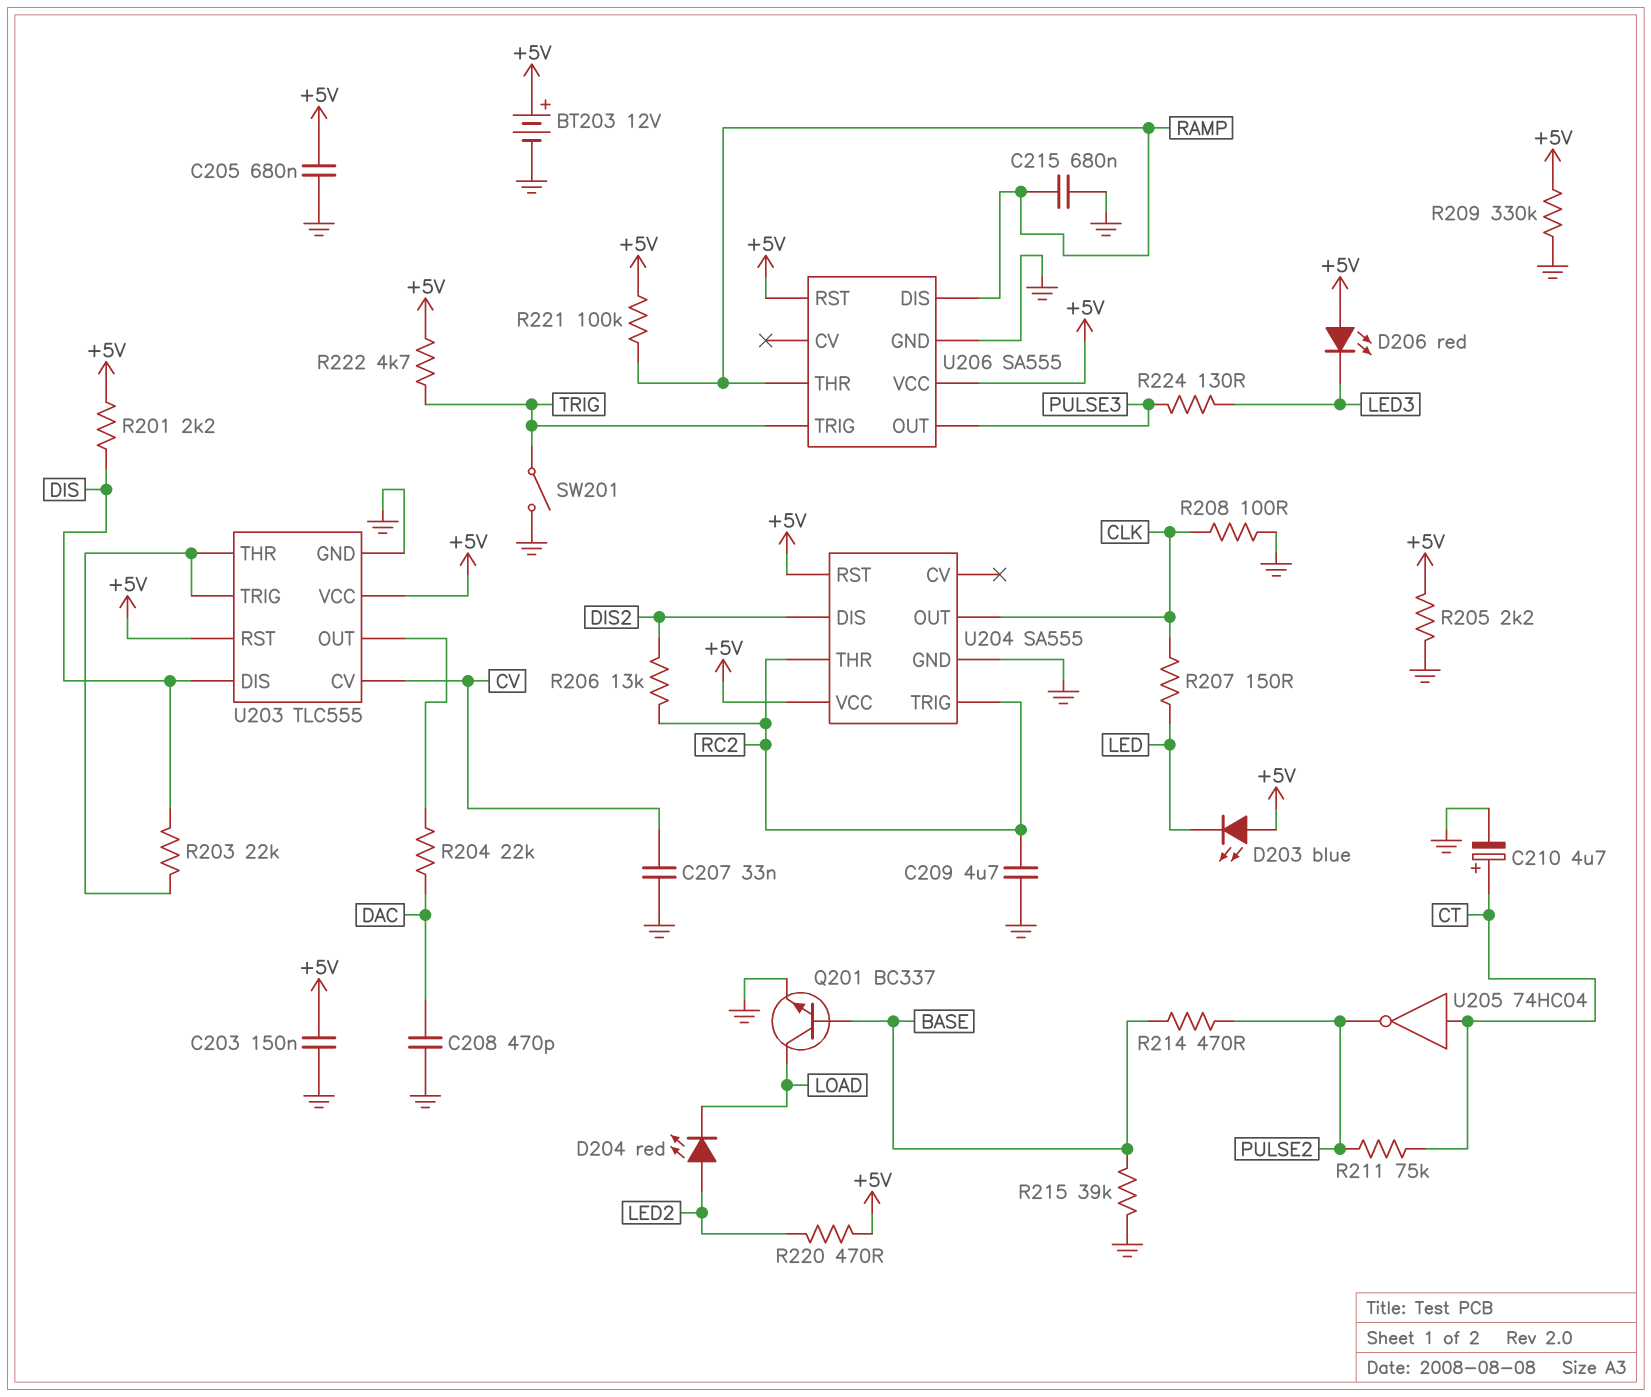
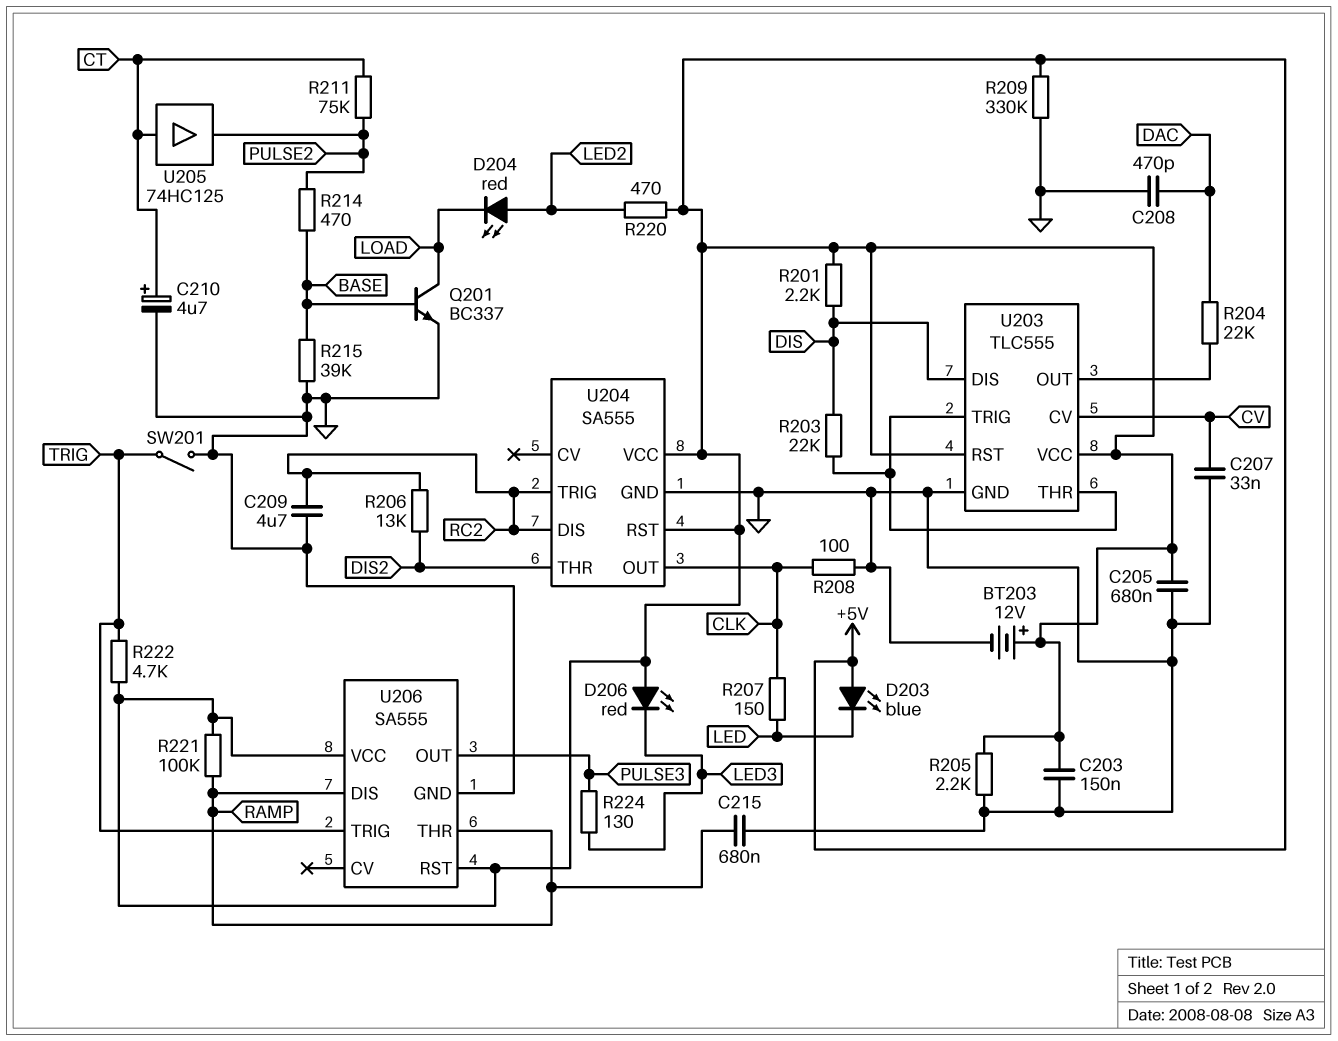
U204 pin DIS: DIS2 -> RC2
U204 pin THR: RC2 -> DIS2
U205: NOT 74HC04 (in CT, out PULSE2) -> buffer 74HC125 (in CT, out PULSE2)

